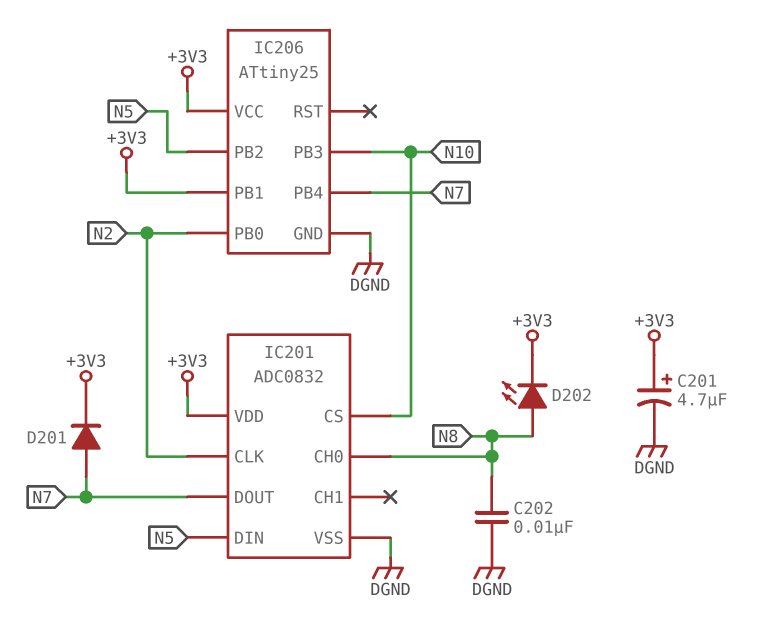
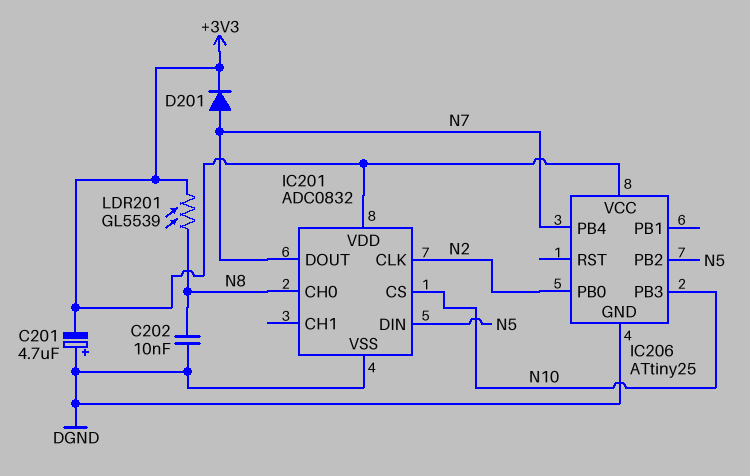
C201: 4.7uF (plus +3V3, minus DGND) -> 4.7uF (plus DGND, minus +3V3)
D202: LED (A N8, K +3V3) -> none
IC206 pin PB1: +3V3 -> none
LDR201: none -> GL5539 (+3V3, N8)

